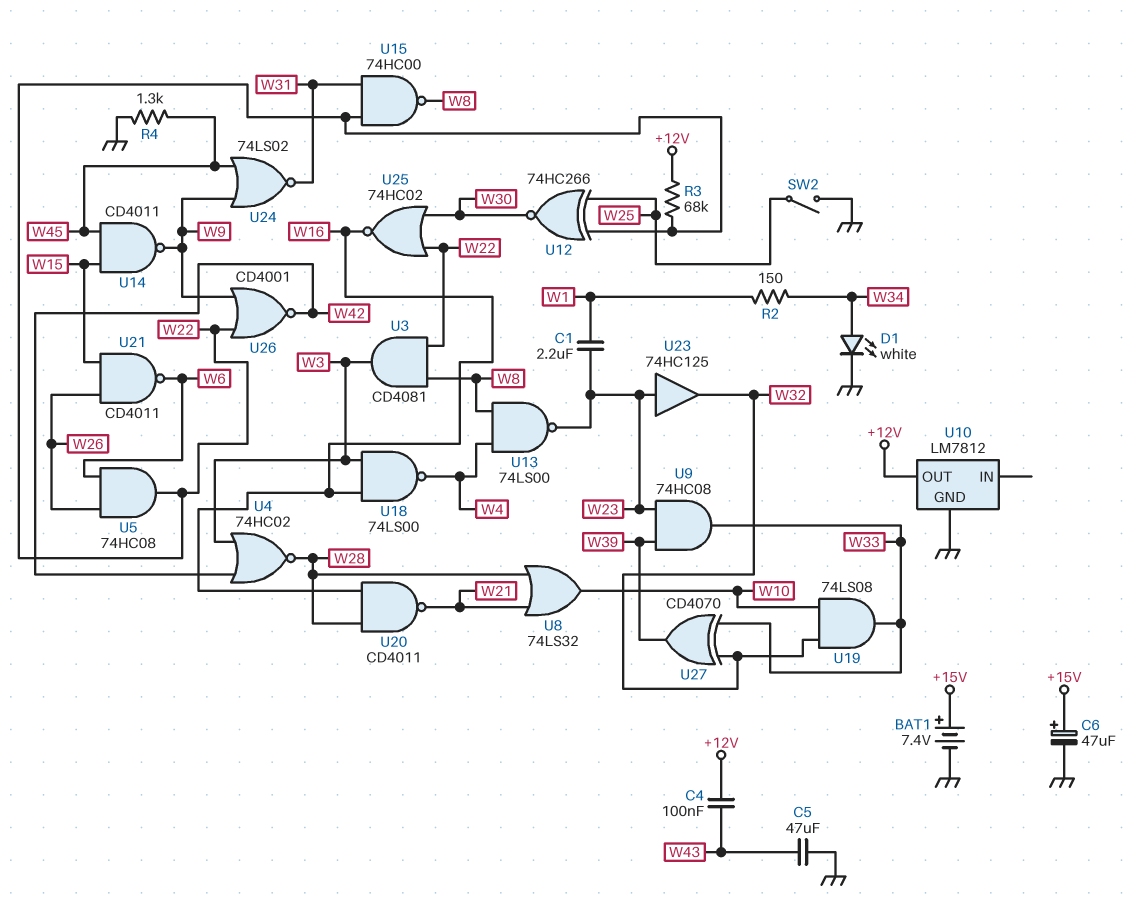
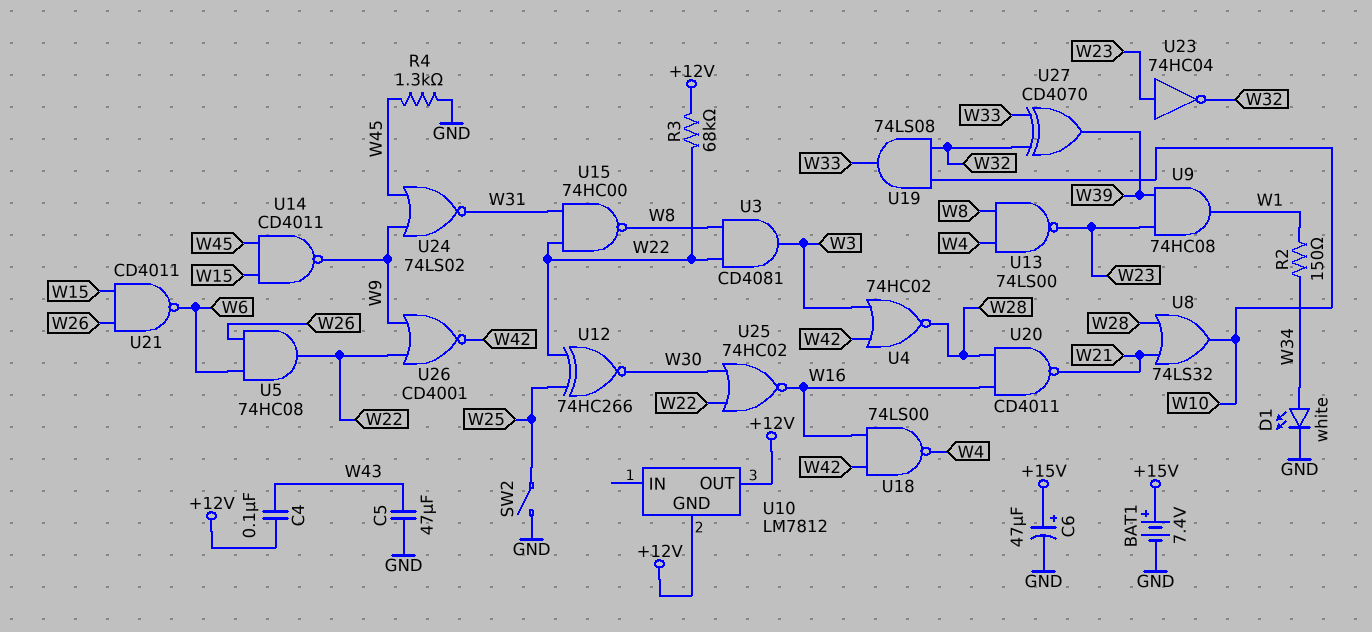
C1: 2.2uF (W1, W23) -> none
U9: AND 74HC08 (in W23, in W39, out W33) -> AND 74HC08 (in W23, in W39, out W1)
U10 pin GND: GND -> +12V
U18: NAND 74LS00 (in W3, in W16, out W4) -> NAND 74LS00 (in W16, in W42, out W4)
U23: buffer 74HC125 (in W23, out W32) -> NOT 74HC04 (in W23, out W32)

